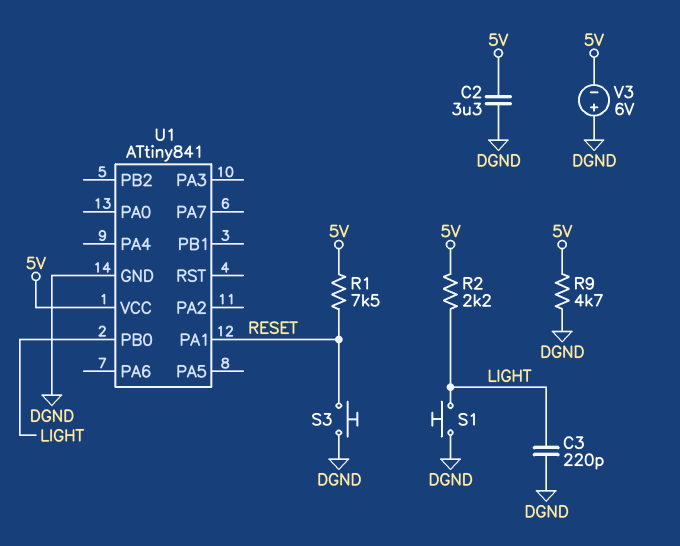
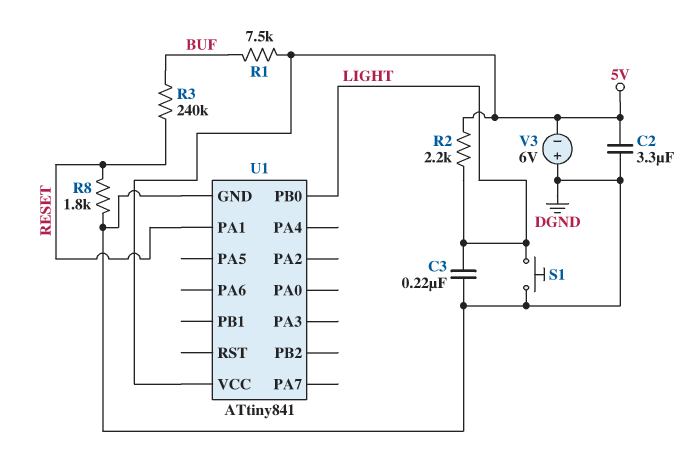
C3: 220pF (DGND, LIGHT) -> 220nF (DGND, LIGHT)
R1: 7.5k (5V, RESET) -> 7.5k (5V, BUF)
R3: none -> 240k (BUF, RESET)
R8: none -> 1.8k (DGND, RESET)
R9: 4.7k (5V, DGND) -> none
S3: button (DGND, RESET) -> none

